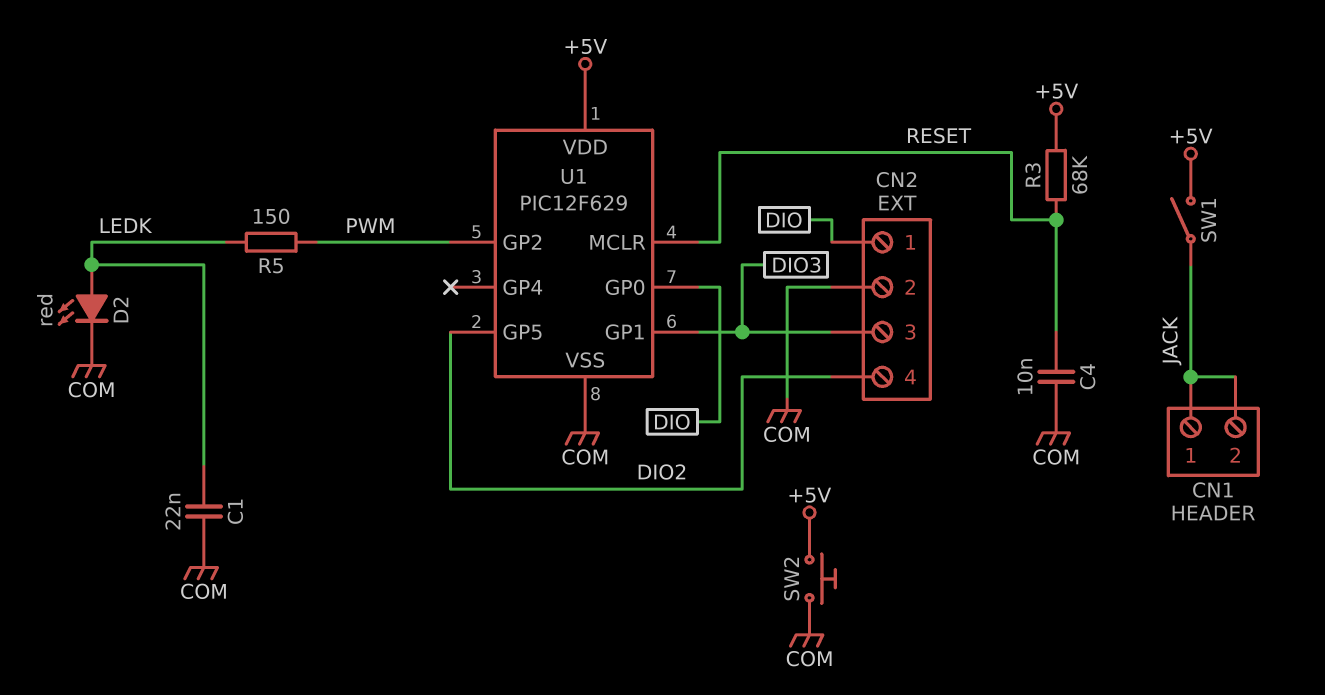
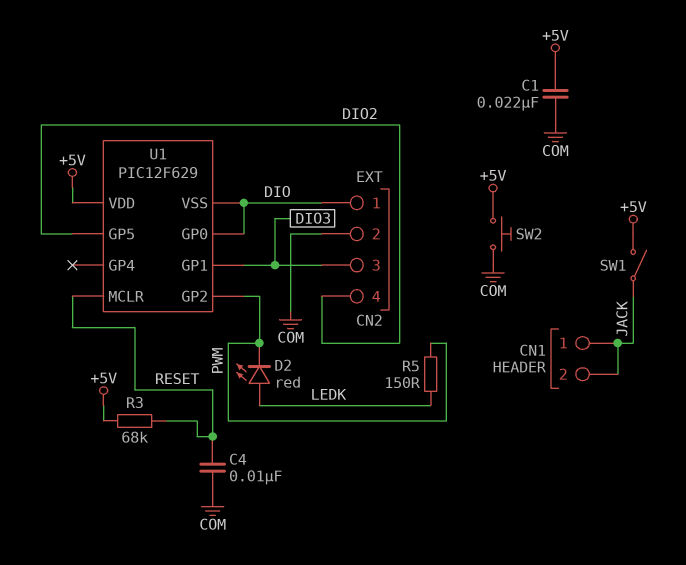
C1: 22nF (COM, LEDK) -> 22nF (+5V, COM)
D2: LED red (A LEDK, K COM) -> LED red (A LEDK, K PWM)
U1 pin VSS: COM -> DIO

